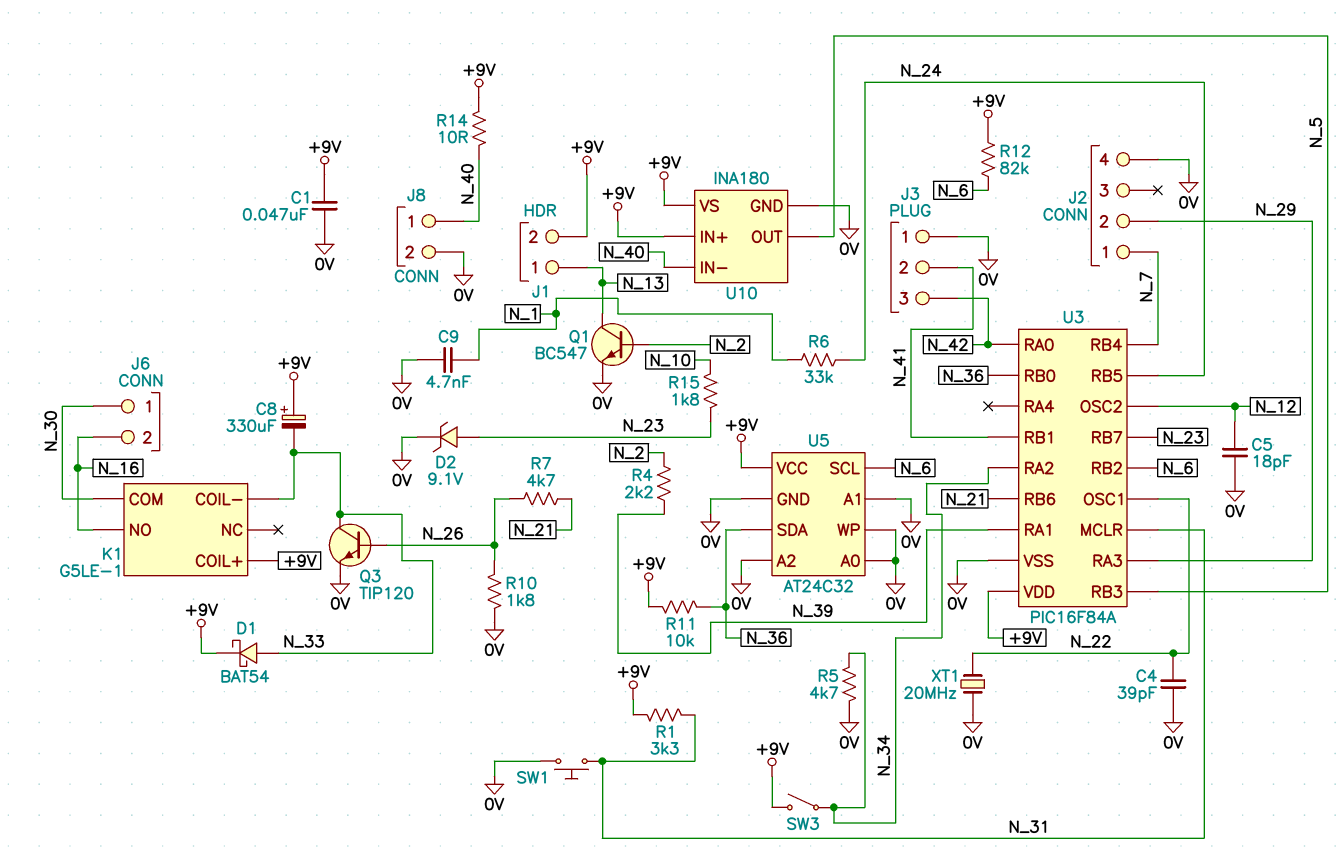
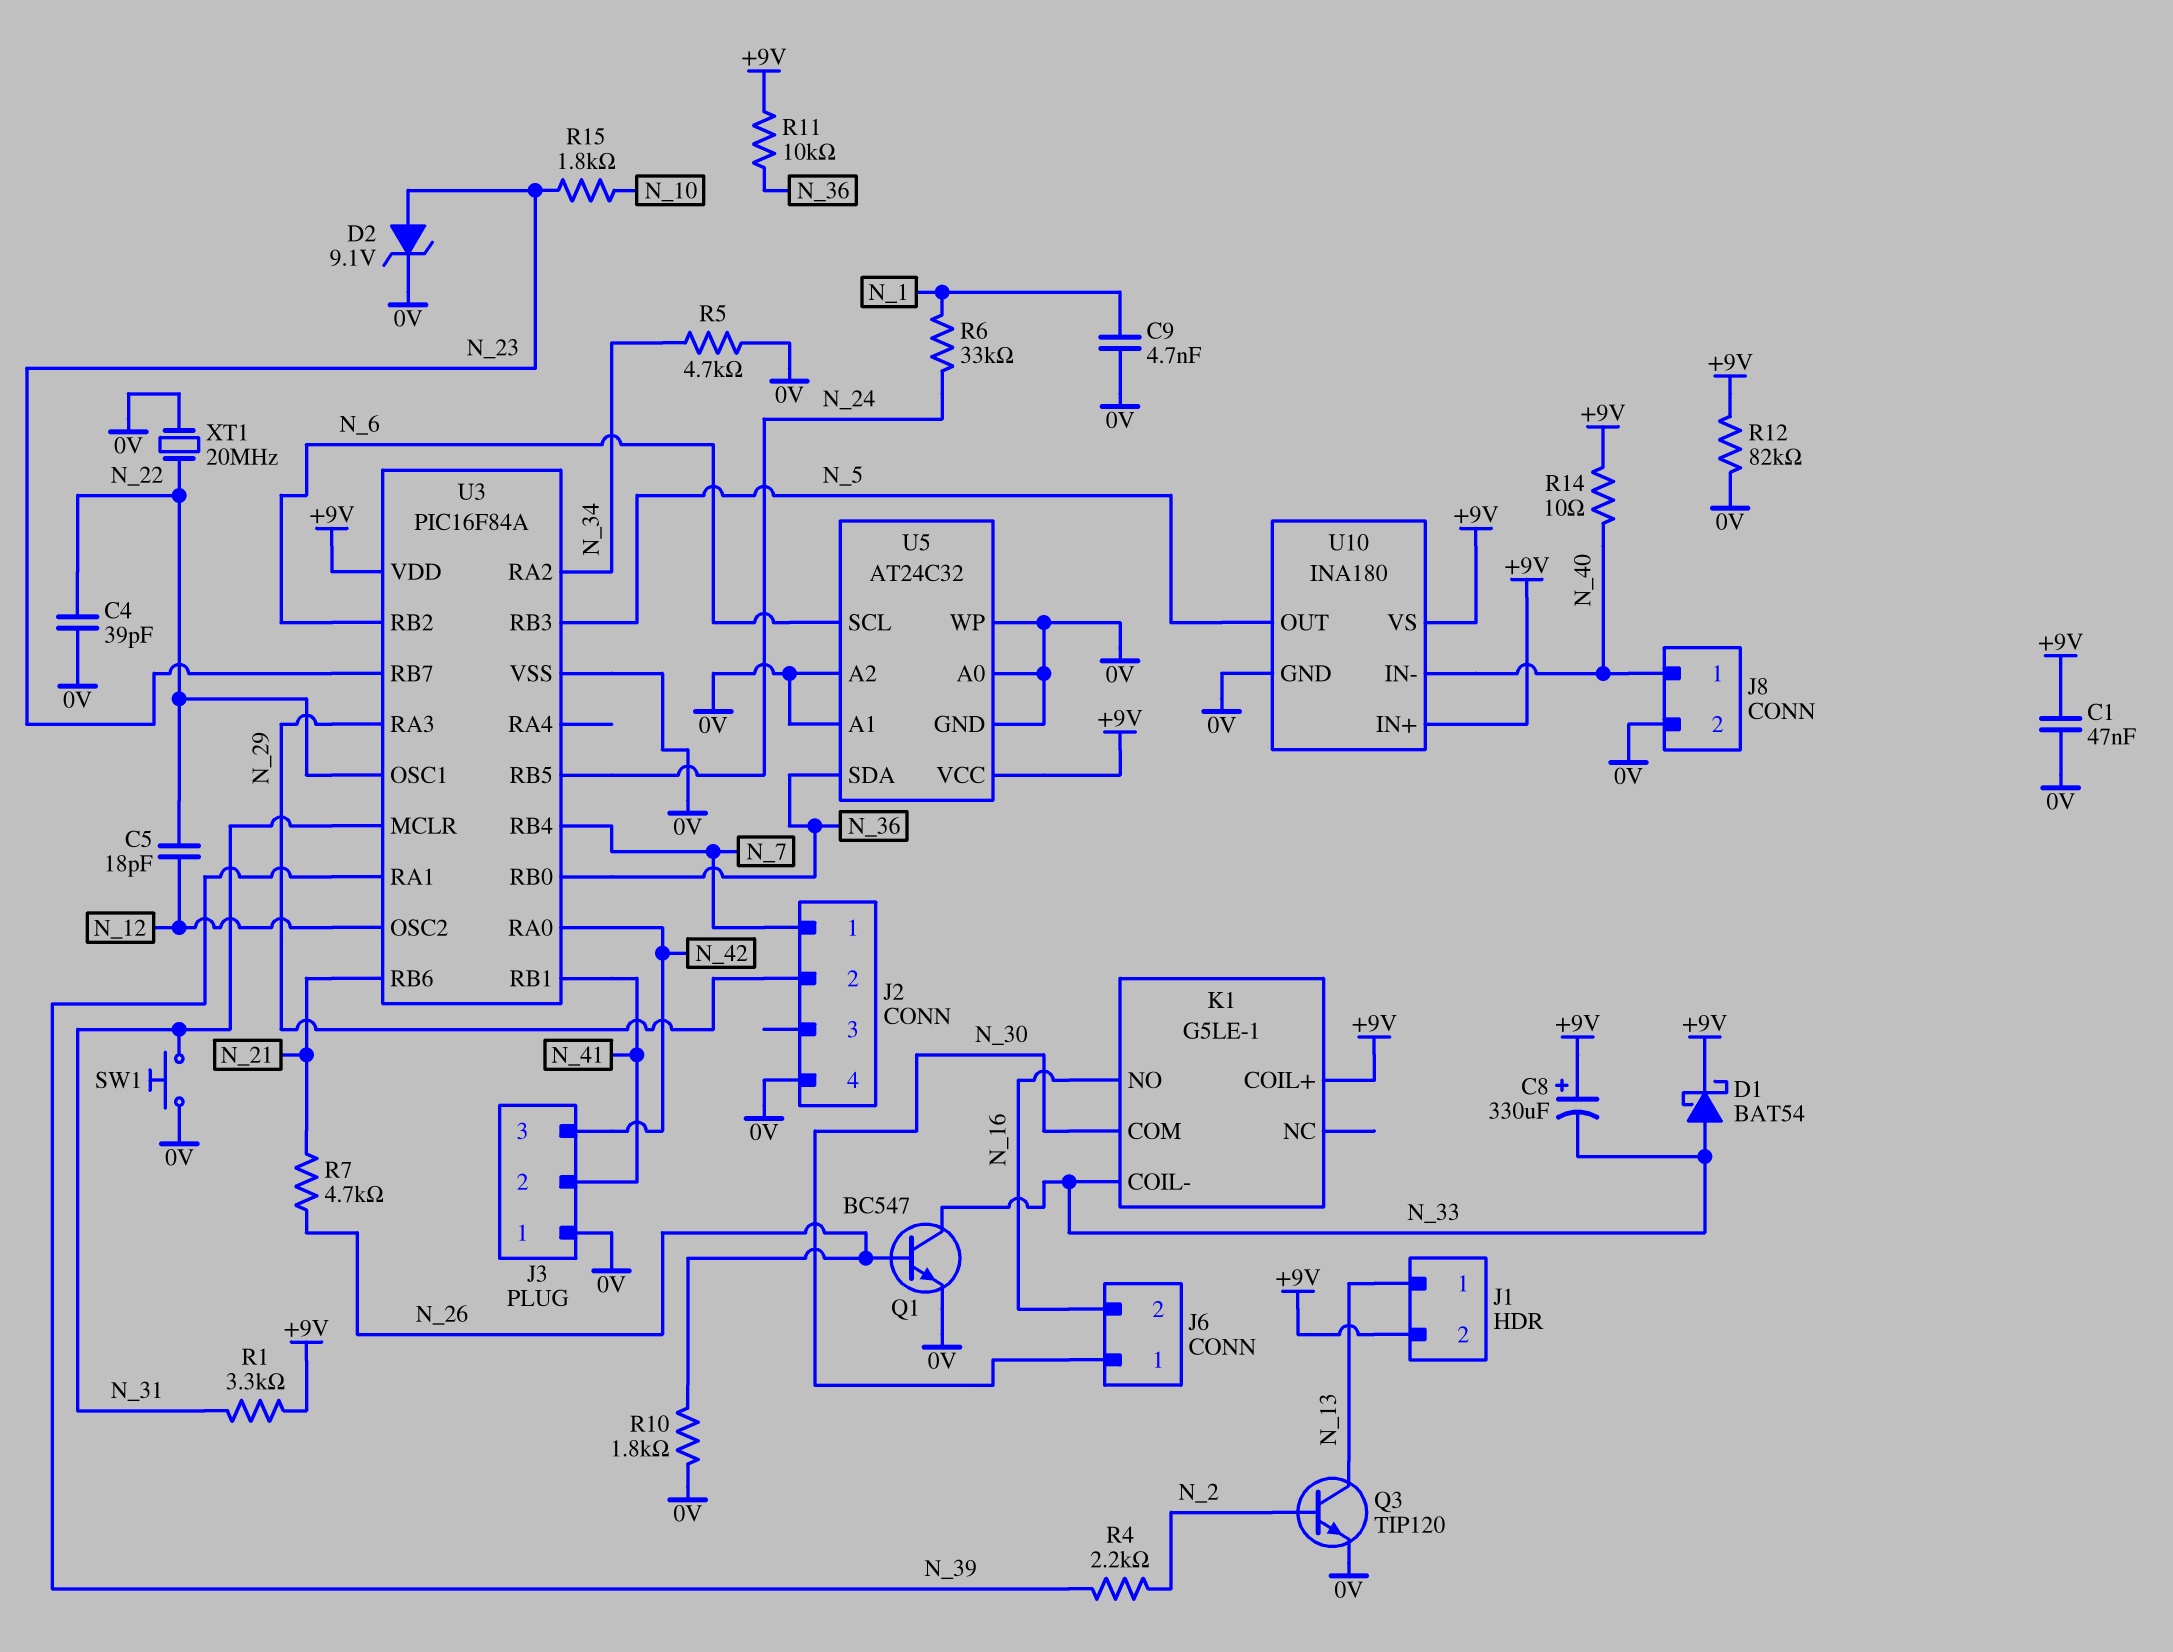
C5: 18pF (0V, N_12) -> 18pF (N_12, N_22)
Q1: NPN BC547 (B N_2, C N_13, E 0V) -> NPN BC547 (B N_26, C N_33, E 0V)
Q3: NPN TIP120 (B N_26, C N_33, E 0V) -> NPN TIP120 (B N_2, C N_13, E 0V)
R12: 82k (+9V, N_6) -> 82k (+9V, 0V)
SW3: switch (+9V, N_34) -> none

